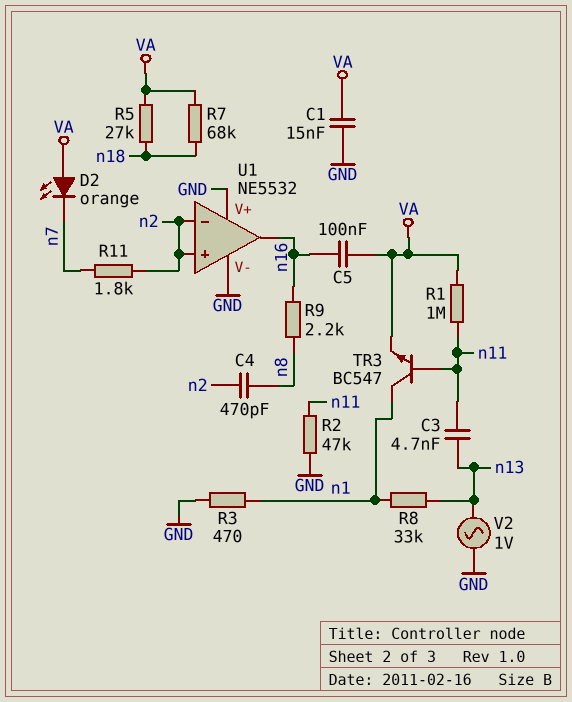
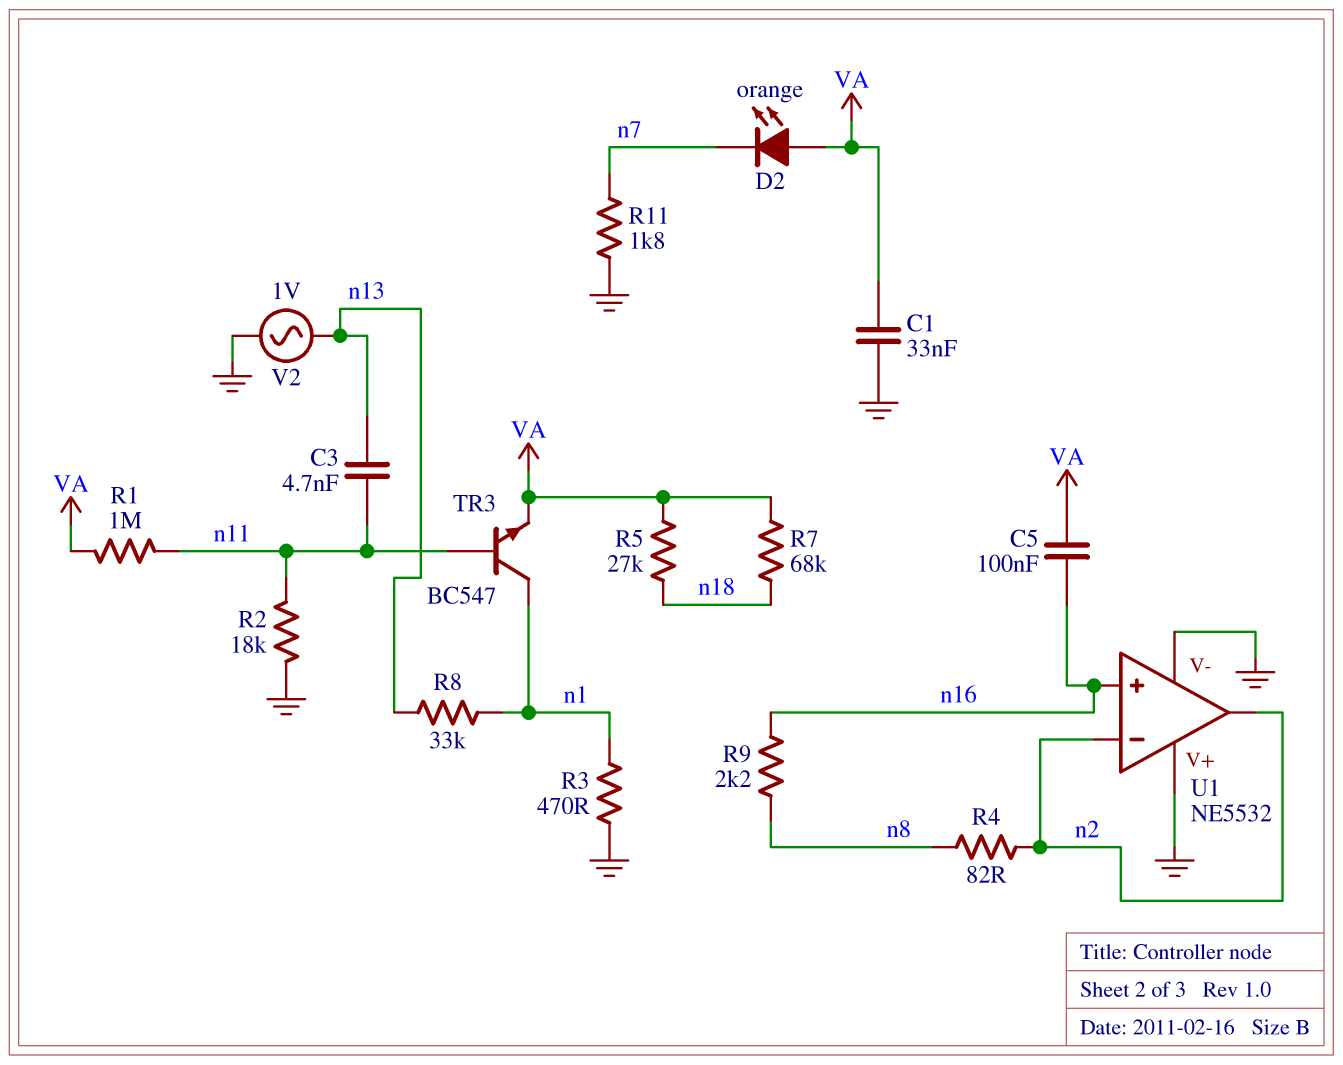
C1: 15nF (GND, VA) -> 33nF (GND, VA)
C4: 470pF (n2, n8) -> none
R2: 47k (GND, n11) -> 18k (GND, n11)
R4: none -> 82 (n2, n8)
R11: 1.8k (n2, n7) -> 1.8k (GND, n7)
U1 pin in+: n2 -> n16
U1 pin out: n16 -> n2

